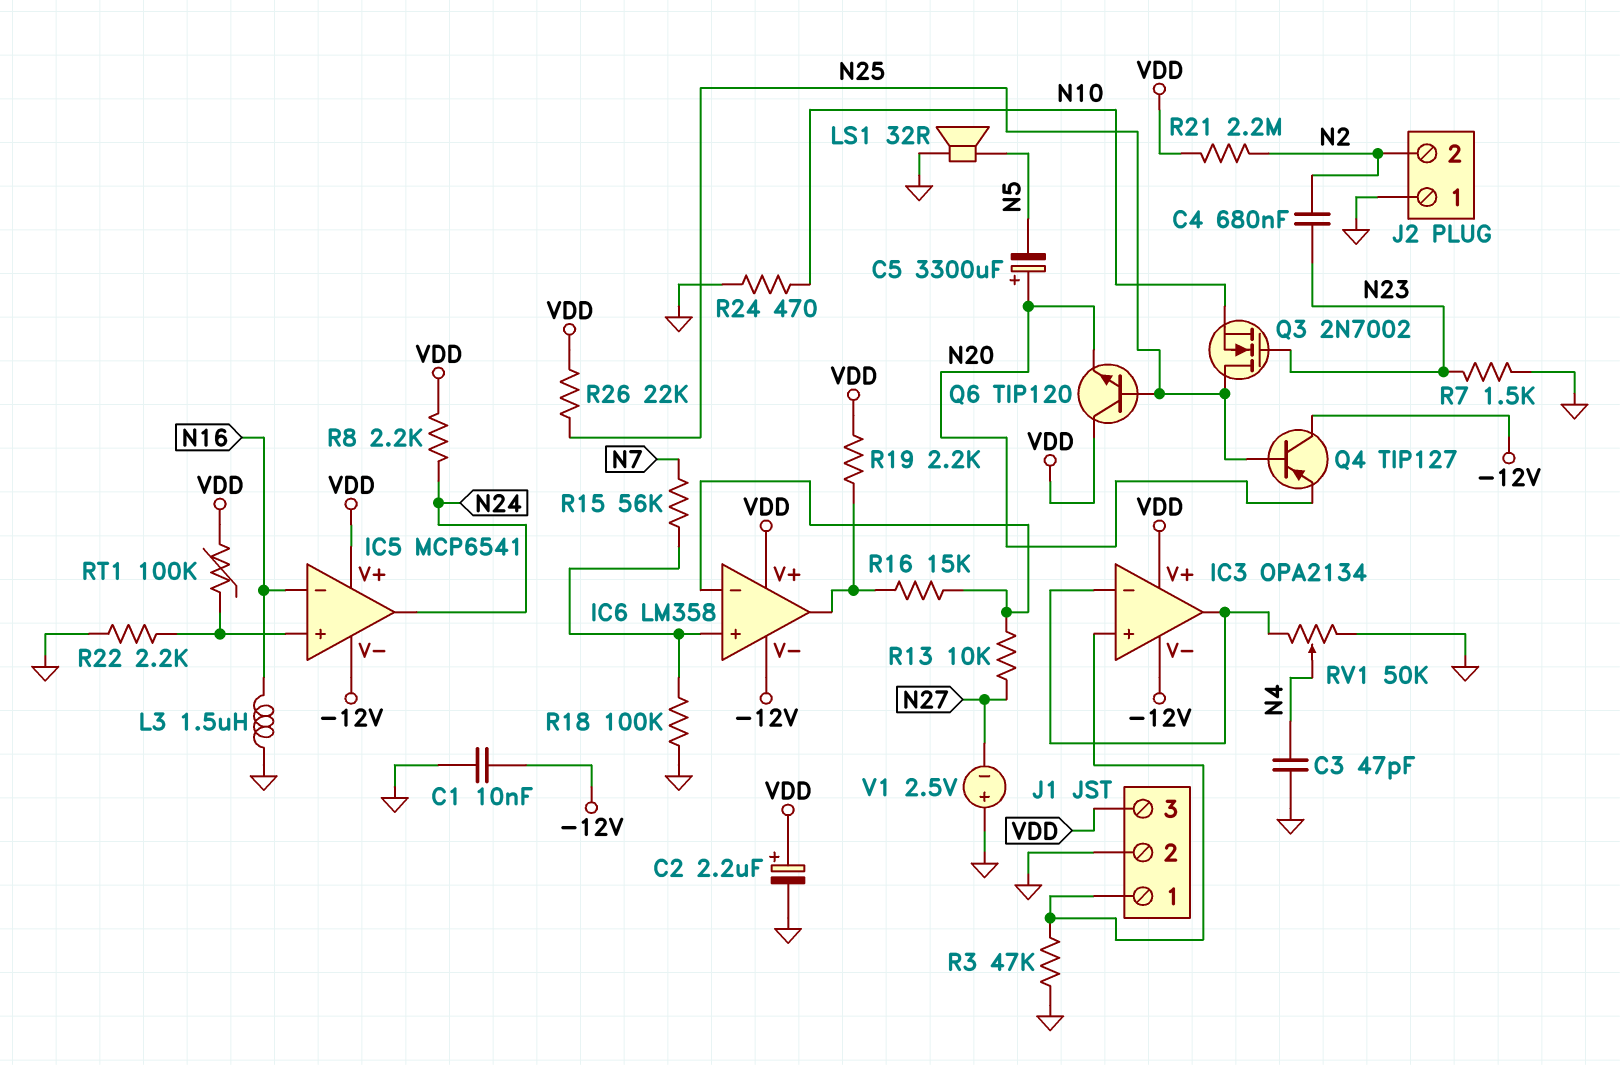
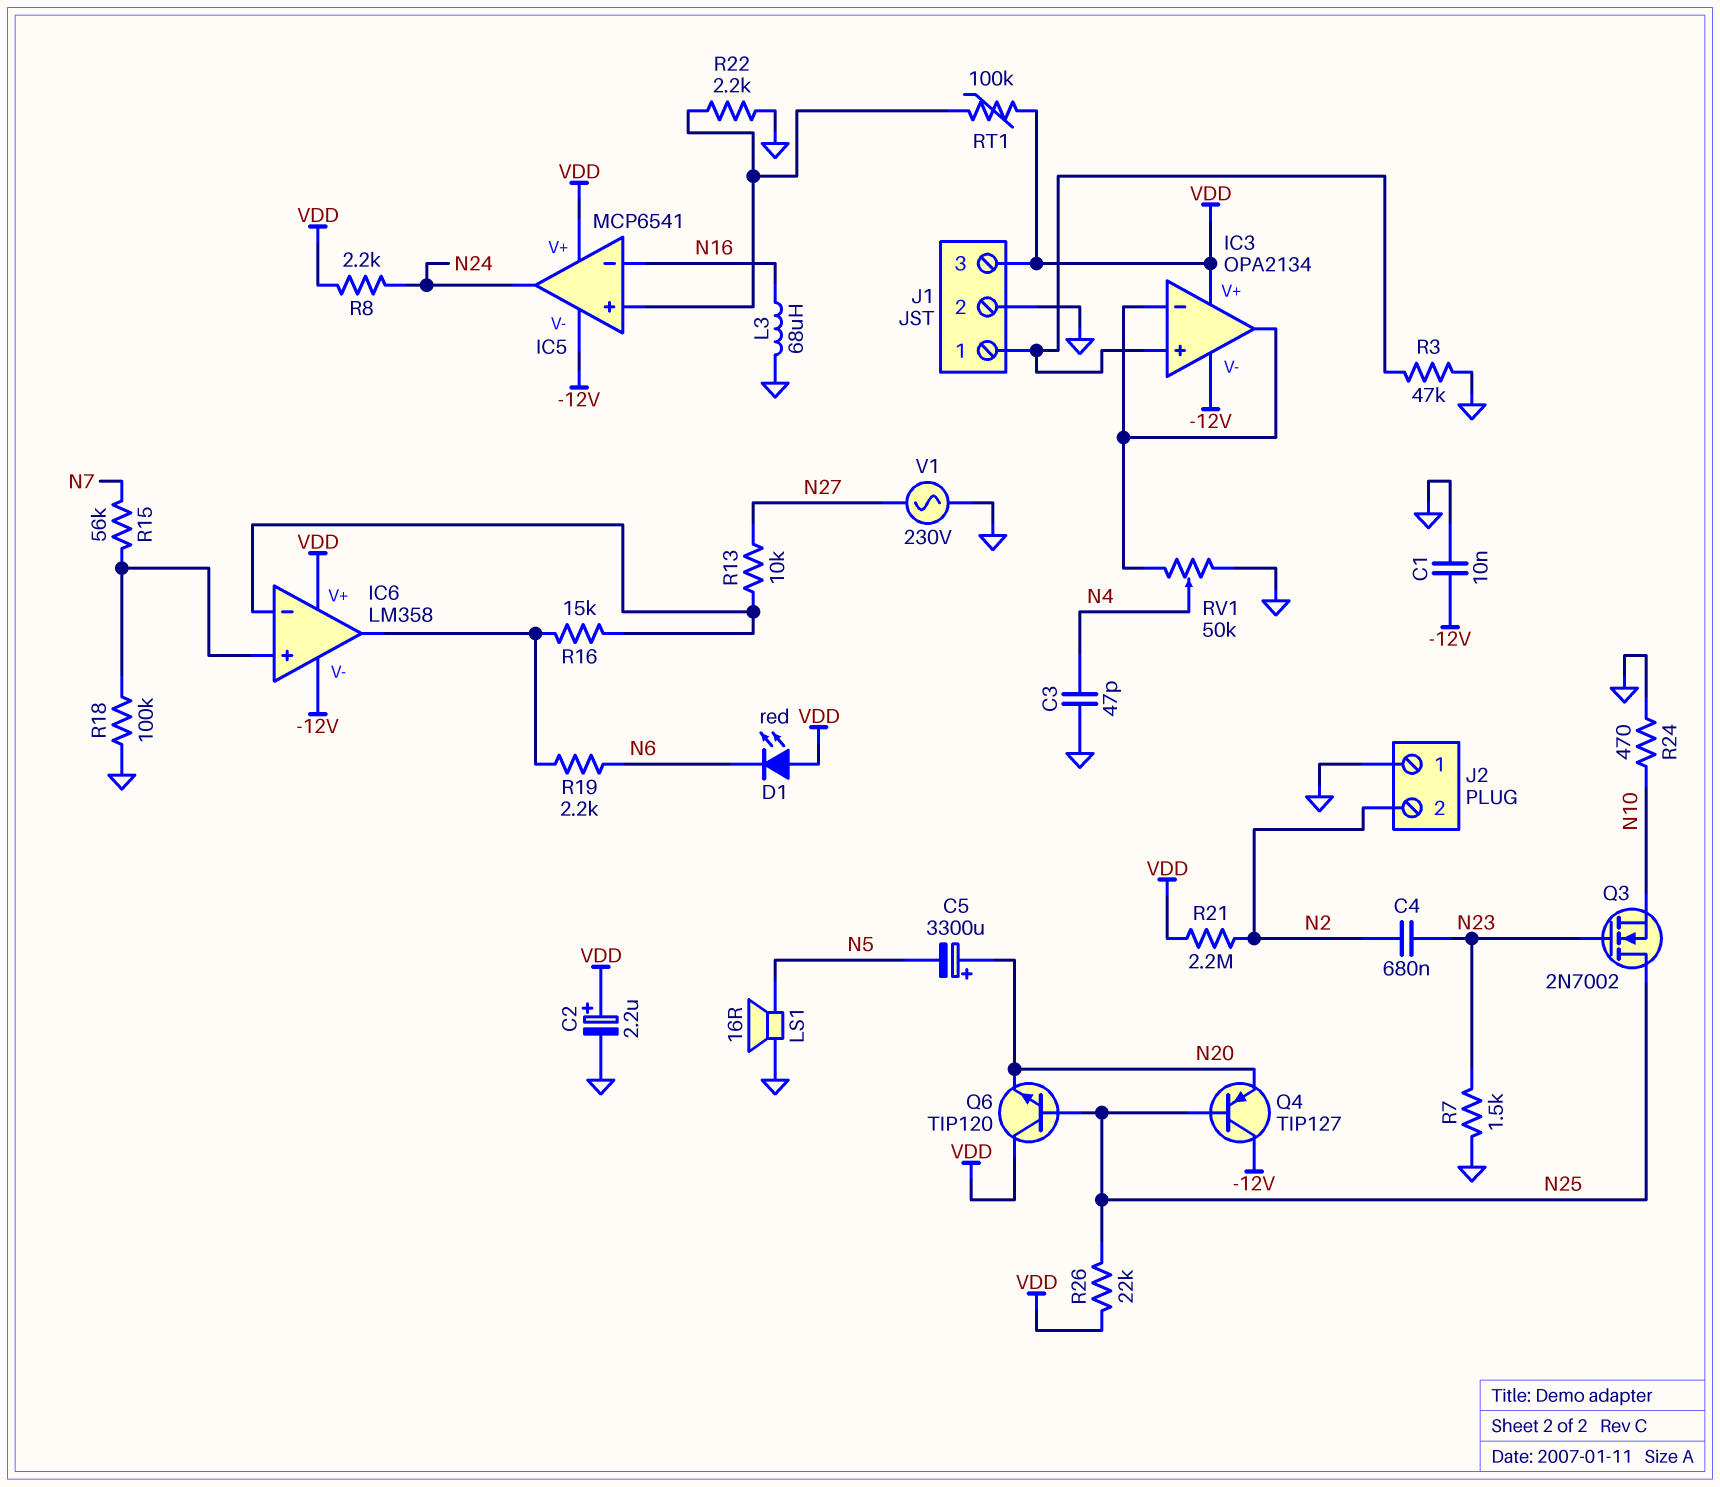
D1: none -> LED red (A VDD, K N6)
L3: 1.5uH (GND, N16) -> 68uH (GND, N16)
LS1: speaker 32R (GND, N5) -> speaker 16R (GND, N5)
R19: 2.2k (IC6/out, VDD) -> 2.2k (IC6/out, N6)
V1: 2.5V (plus GND, minus N27) -> AC 230V (GND, N27)

